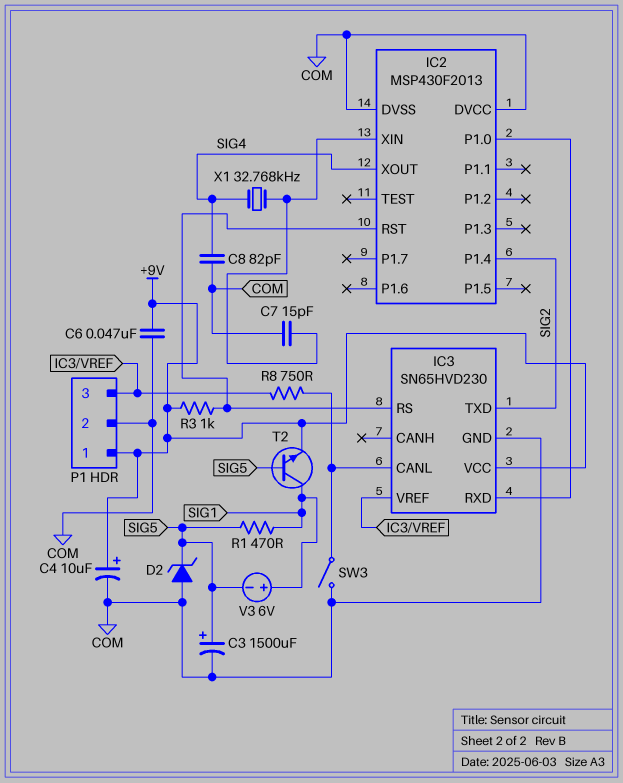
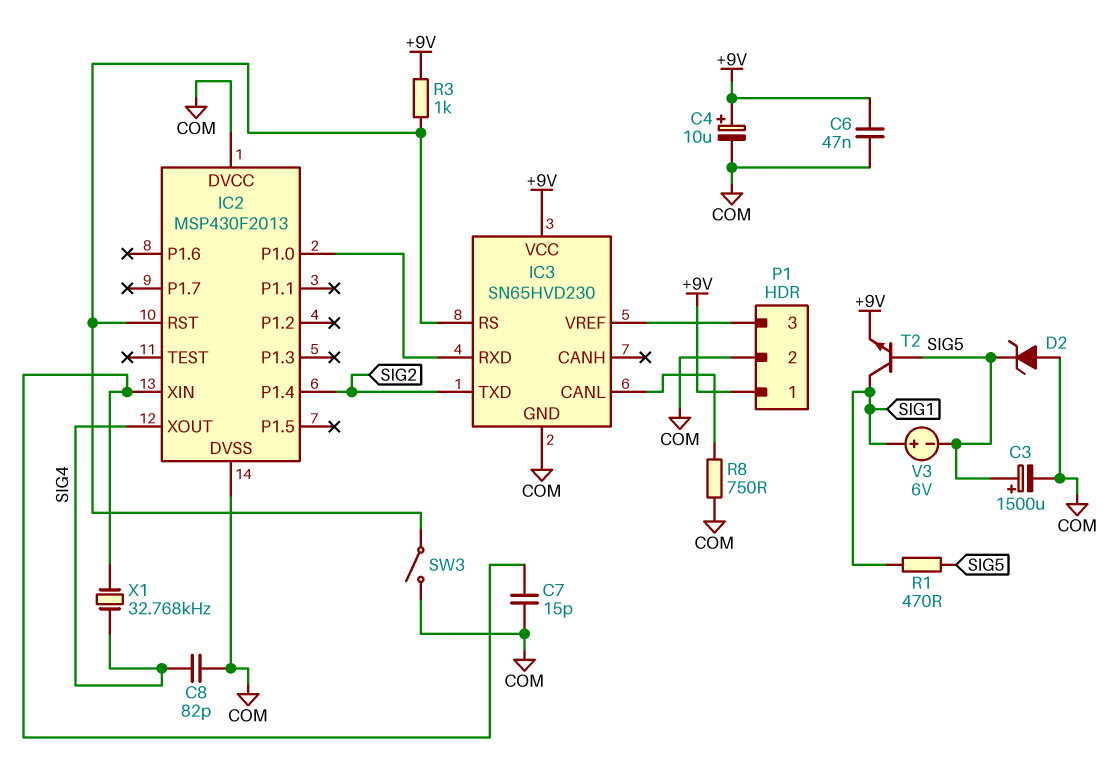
R8: 750 (IC3/CANL, IC3/VREF) -> 750 (COM, IC3/CANL)
SW3: switch (COM, IC3/CANL) -> switch (COM, IC2/RST)

